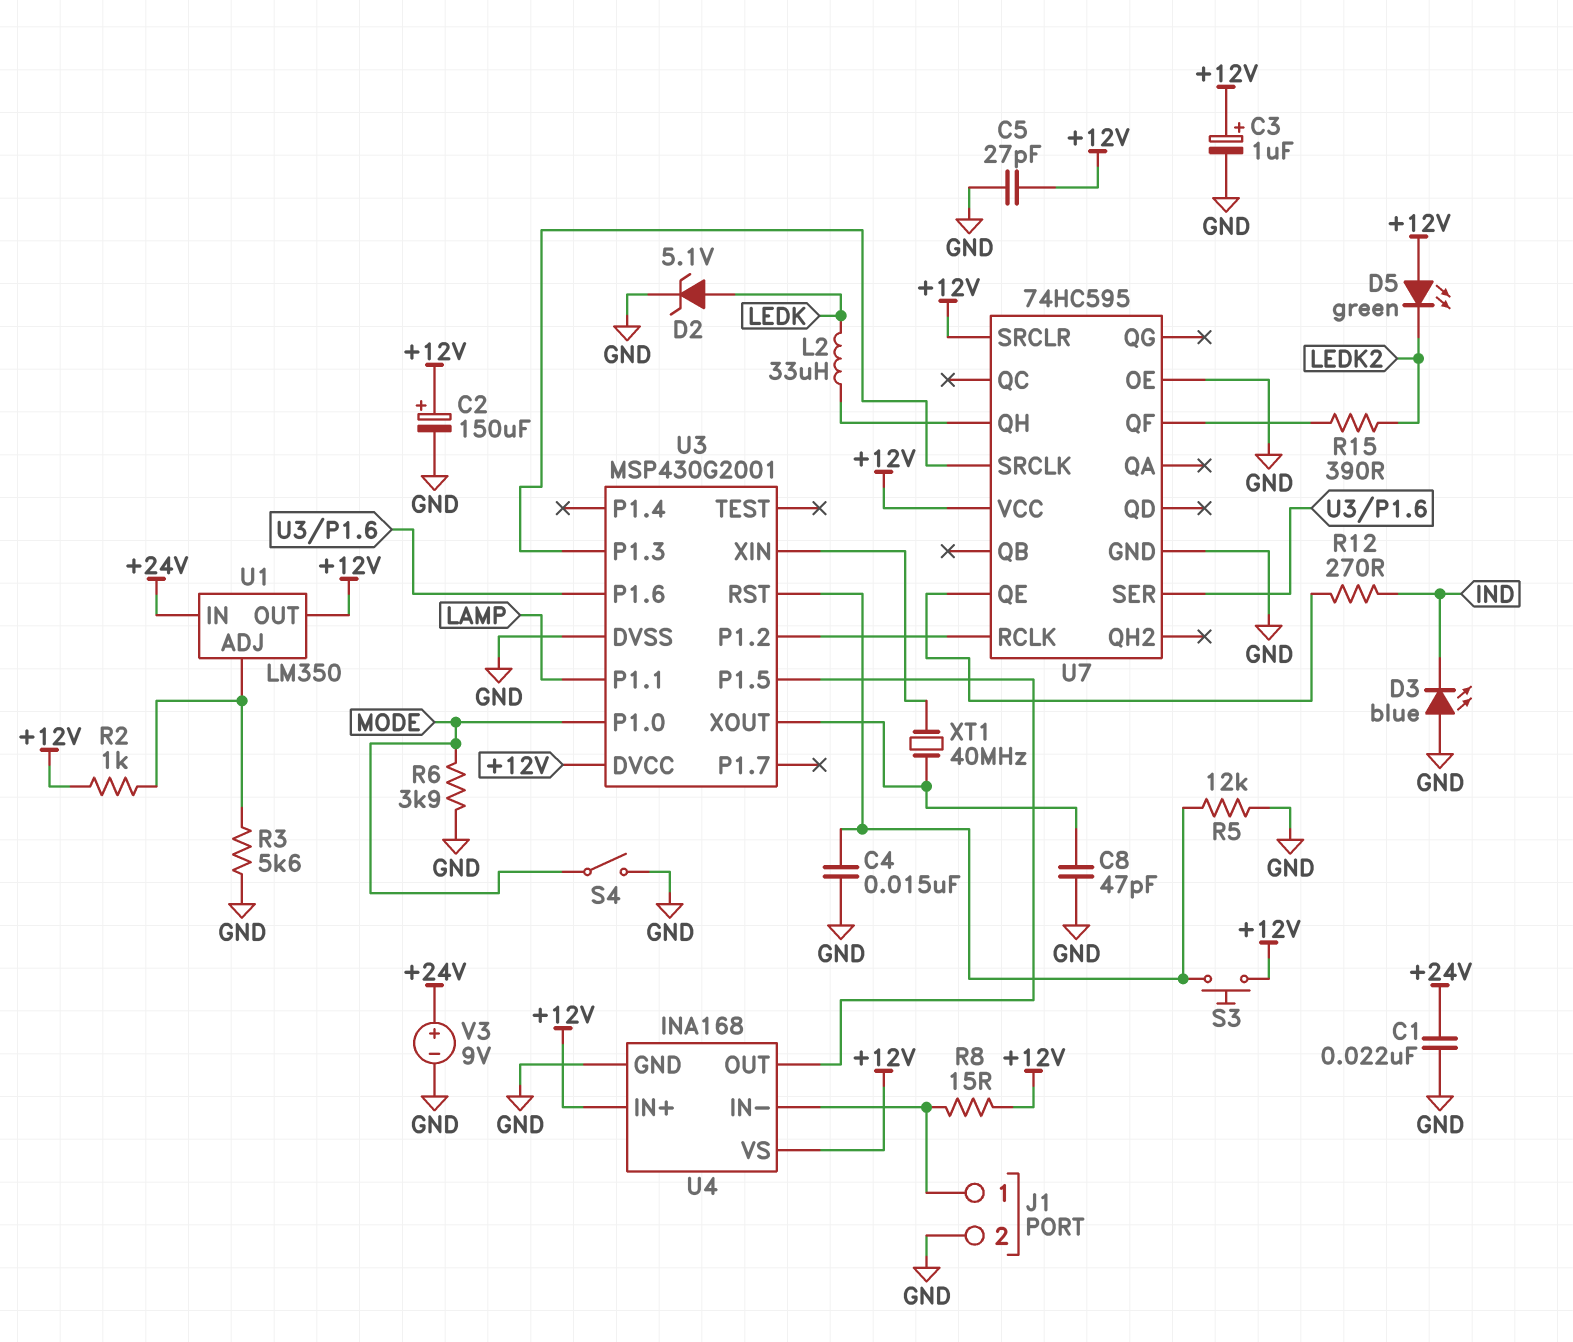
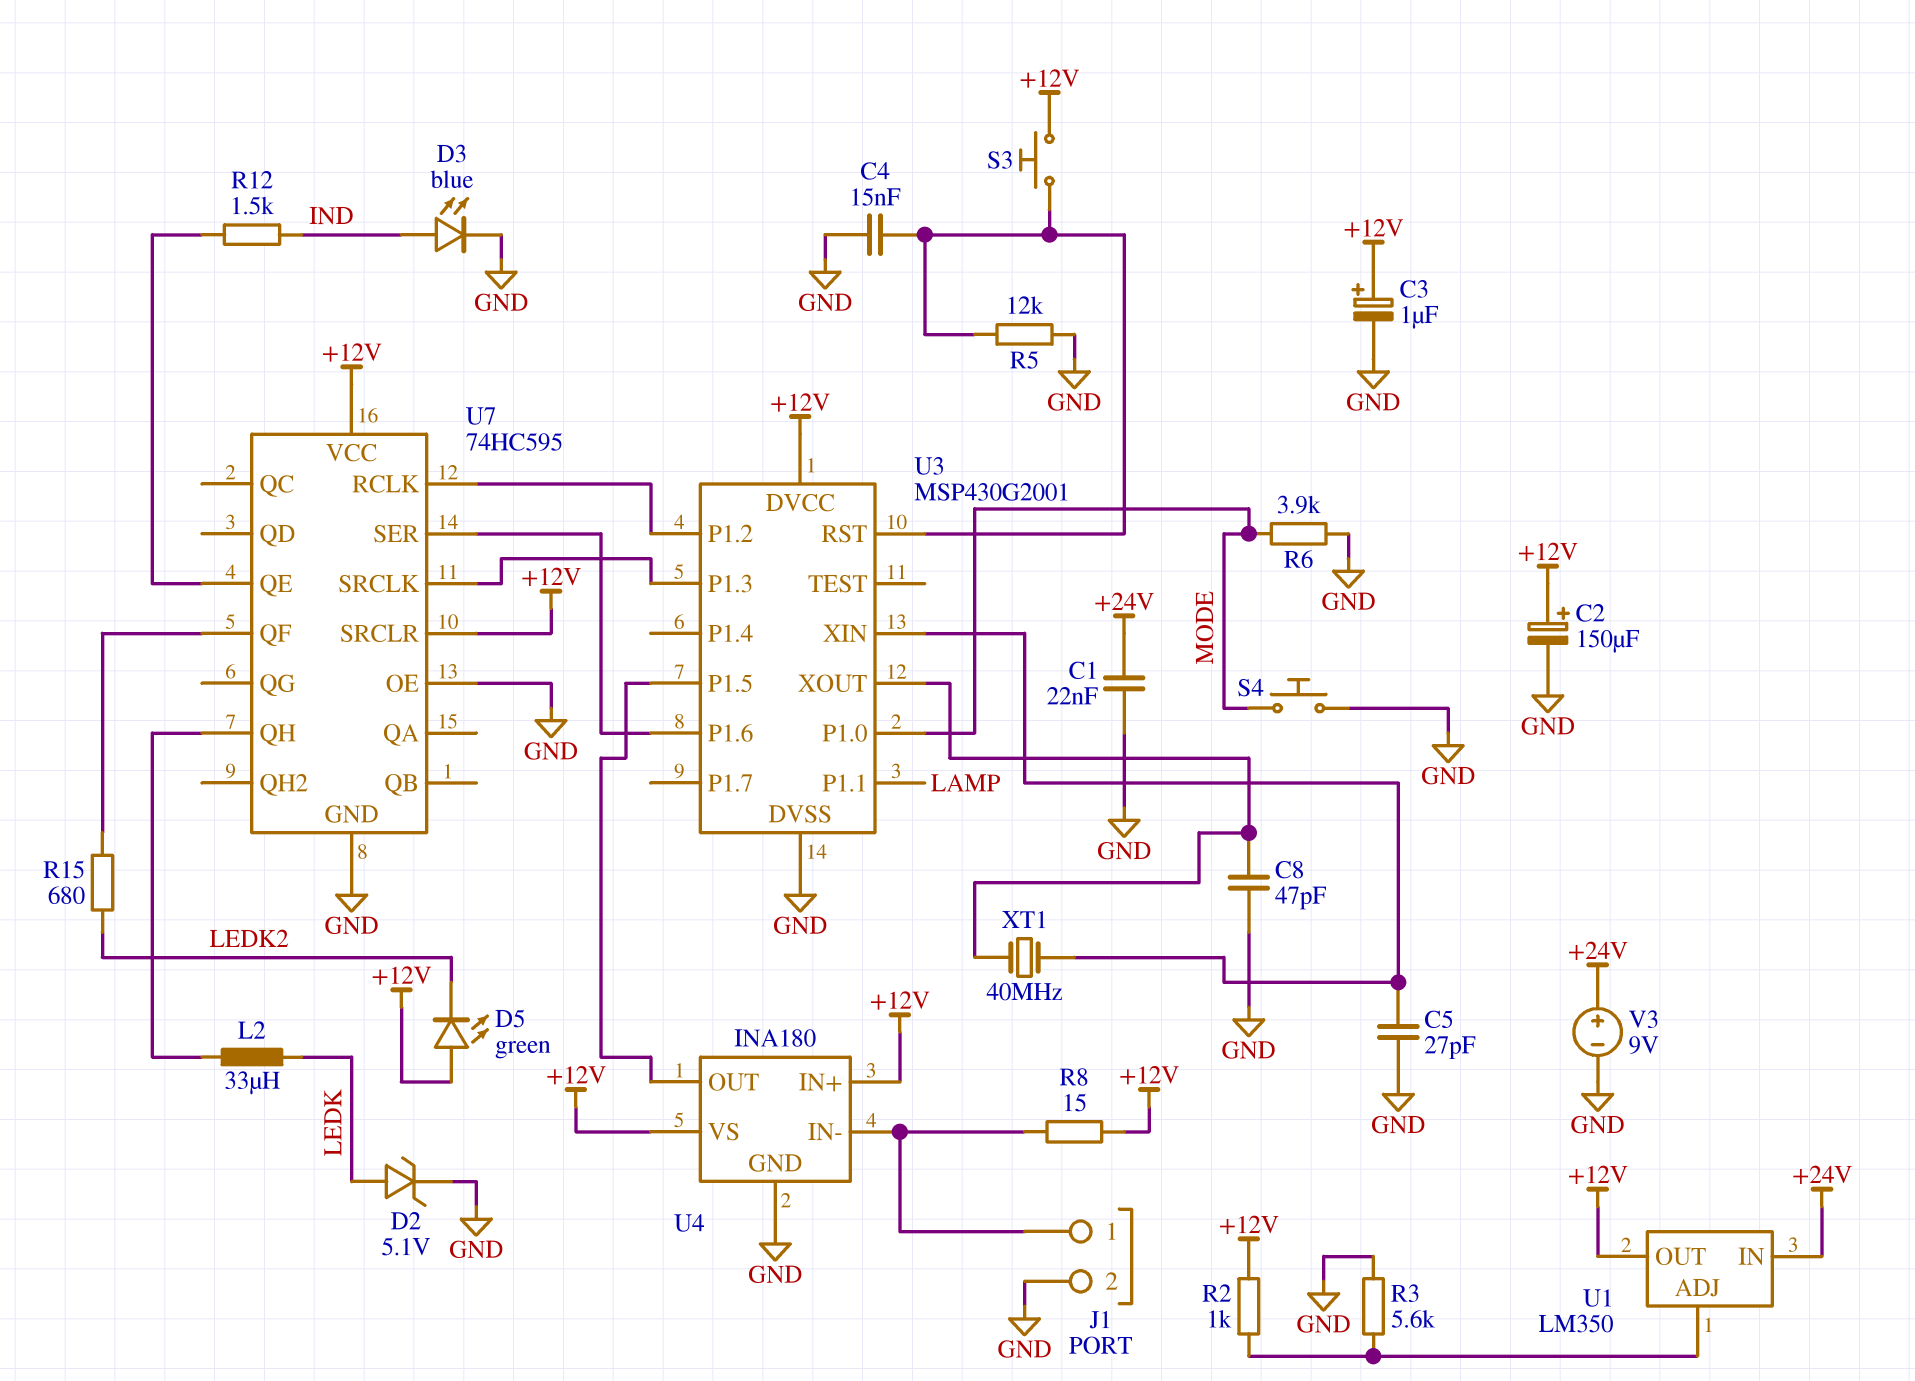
C5: 27pF (+12V, GND) -> 27pF (GND, U3/XIN)
D3: LED blue (A GND, K IND) -> LED blue (A IND, K GND)
R12: 270 (IND, U7/QE) -> 1.5k (IND, U7/QE)
R15: 390 (LEDK2, U7/QF) -> 680 (LEDK2, U7/QF)
S4: switch (GND, MODE) -> button (GND, MODE)
U4: INA168 -> INA180

